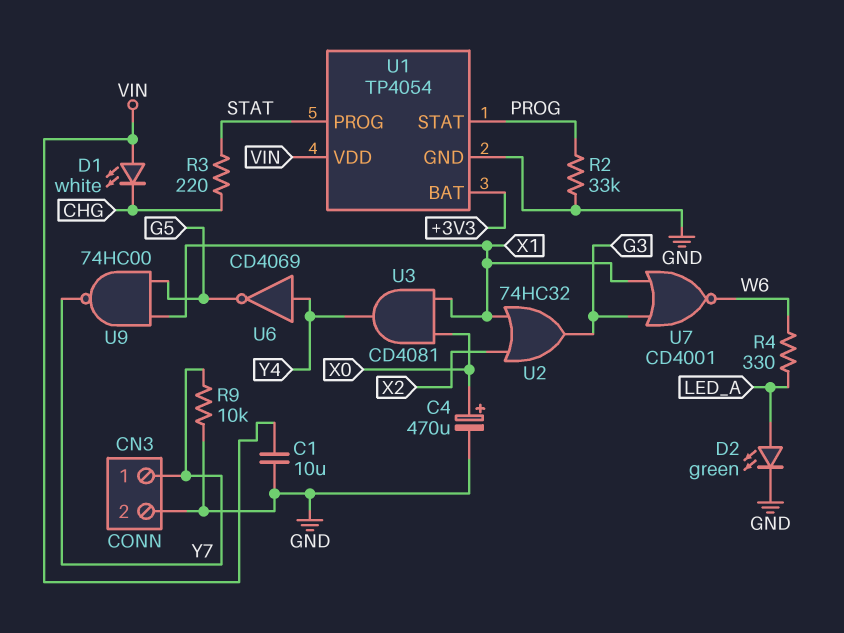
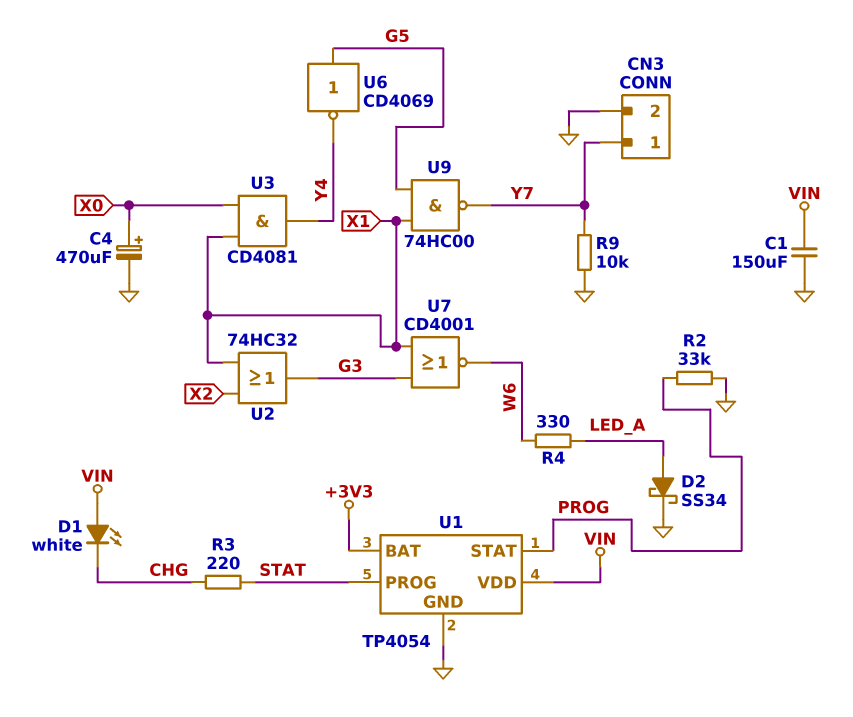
C1: 10uF (GND, VIN) -> 150uF (GND, VIN)
D2: LED green (A LED_A, K GND) -> schottky SS34 (A LED_A, K GND)
U6: NOT CD4069 (in Y4, out G5) -> NOT CD4069 (in G5, out Y4)

